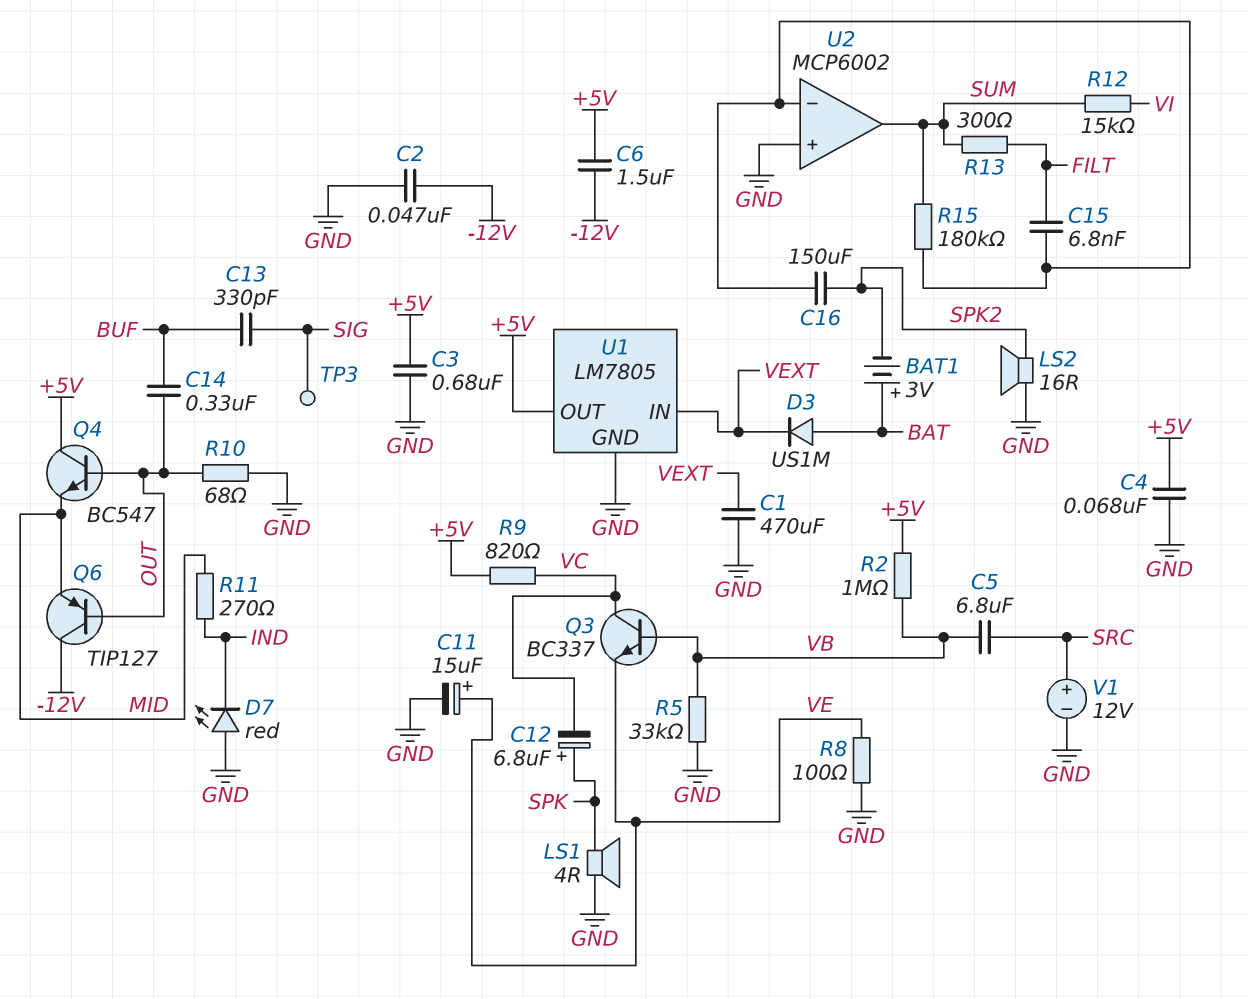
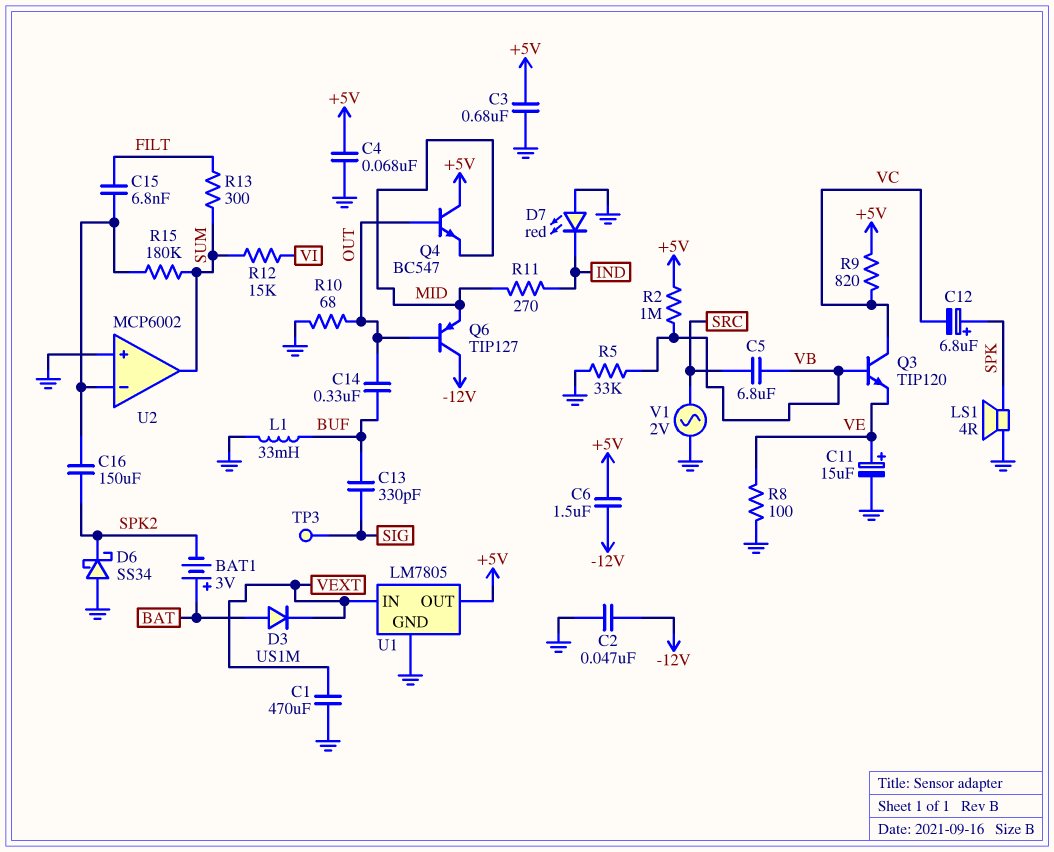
D6: none -> schottky SS34 (A GND, K SPK2)
L1: none -> 33mH (BUF, GND)
LS2: speaker 16R (GND, SPK2) -> none
Q3: NPN BC337 (B VB, C VC, E VE) -> NPN TIP120 (B VB, C VC, E VE)
V1: 12V (plus SRC, minus GND) -> AC 2V (GND, SRC)

